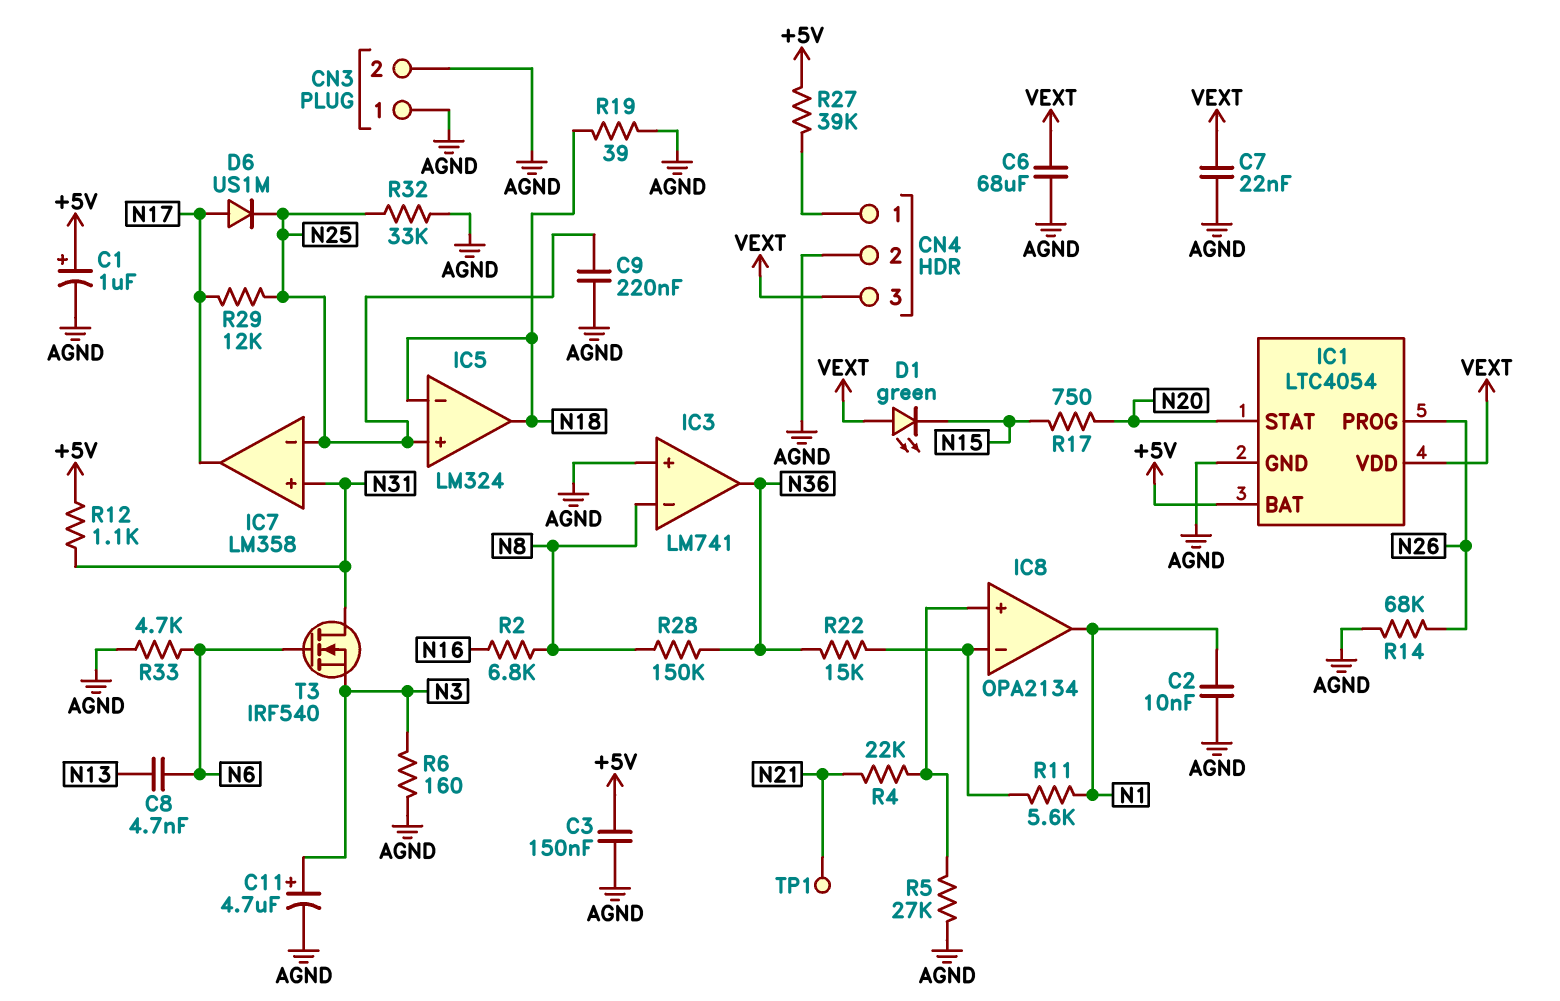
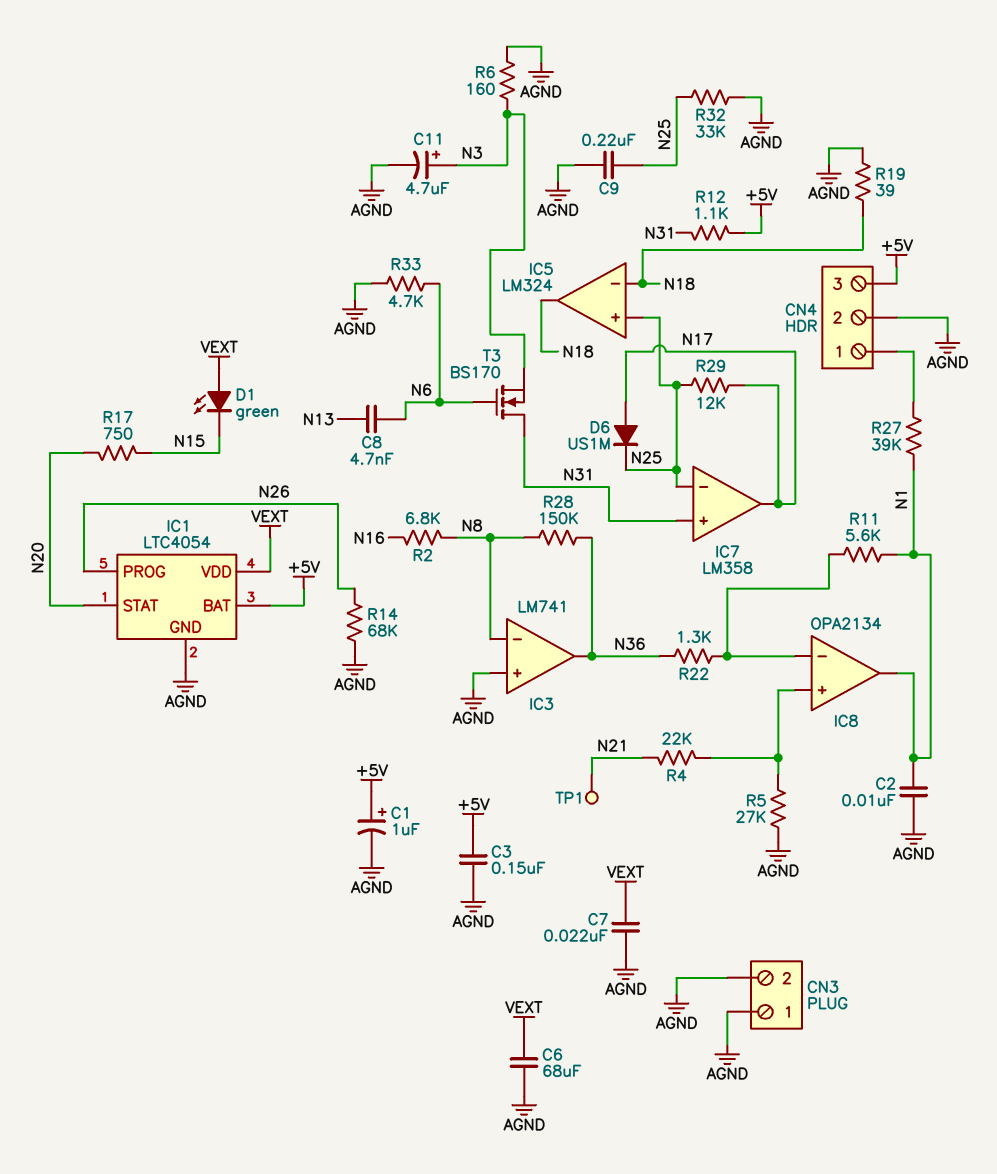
CN4 pin 3: VEXT -> +5V
R22: 15k (IC8/in-, N36) -> 1.3k (IC8/in-, N36)
R27: 39k (+5V, CN4/1) -> 39k (CN4/1, N1)
T3: NMOS IRF540 (G N6, D N31, S N3) -> NMOS BS170 (G N6, D N31, S N3)

